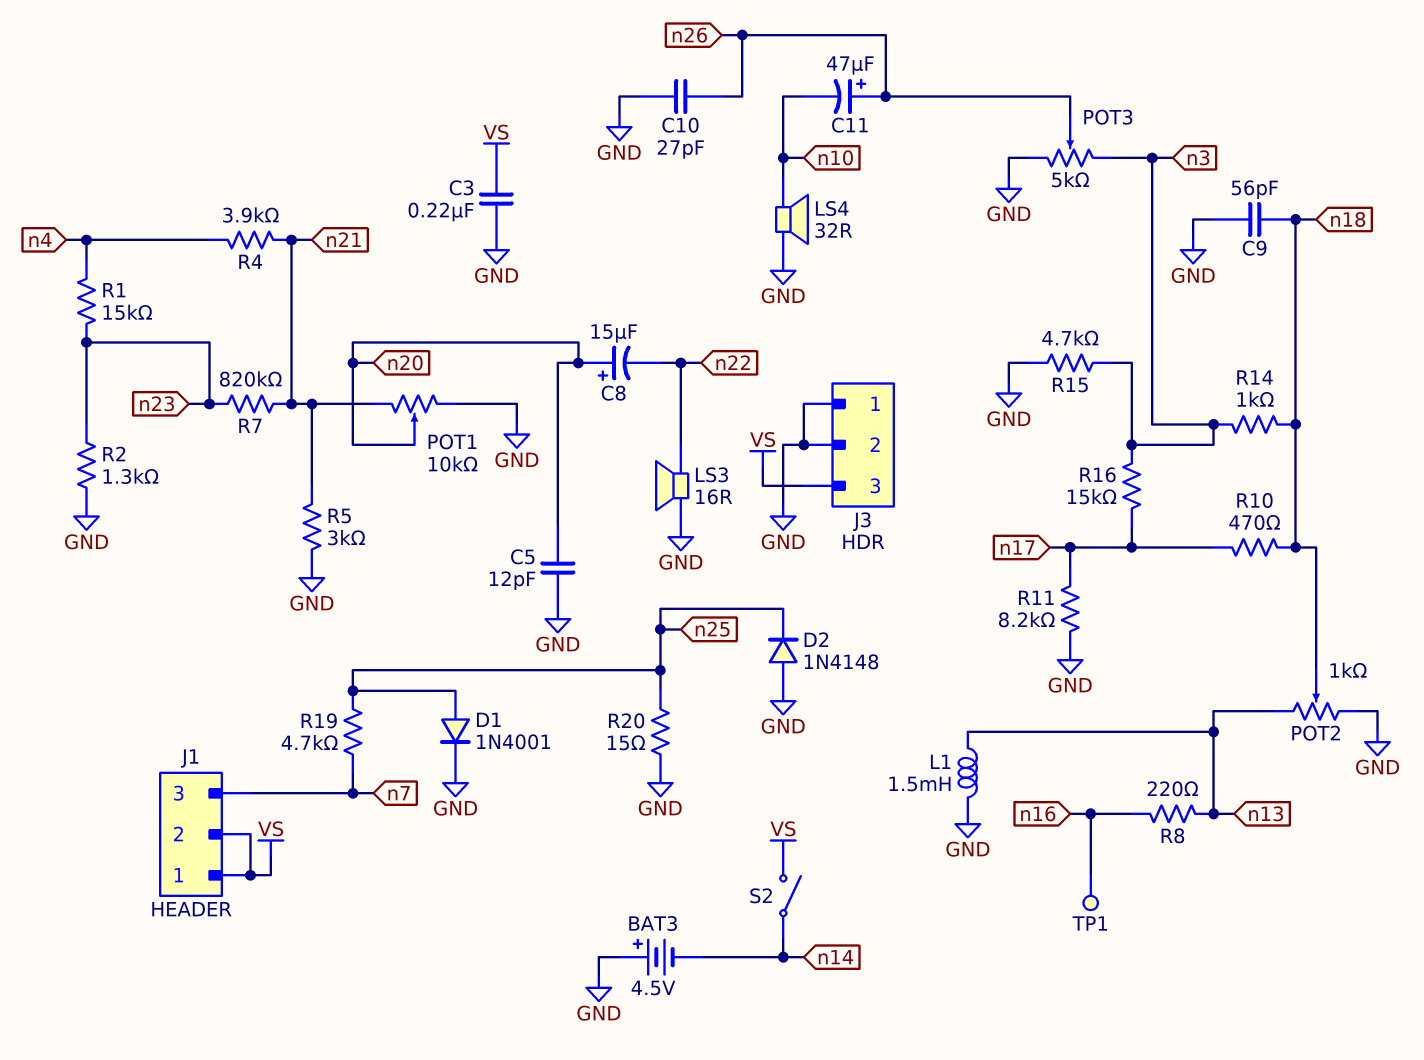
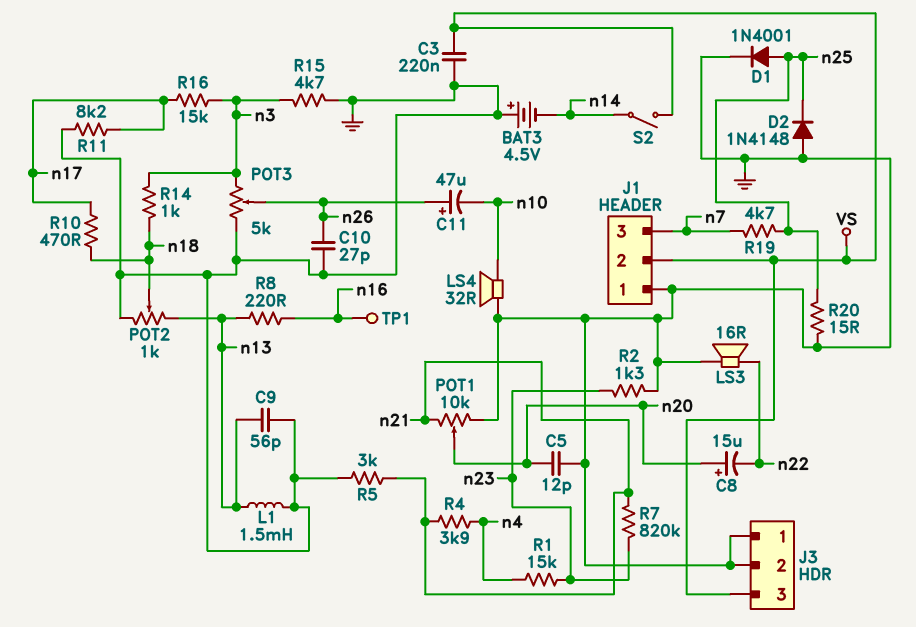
C9: 56pF (GND, n18) -> 56pF (GND, n13)
J1 pin 1: VS -> GND

